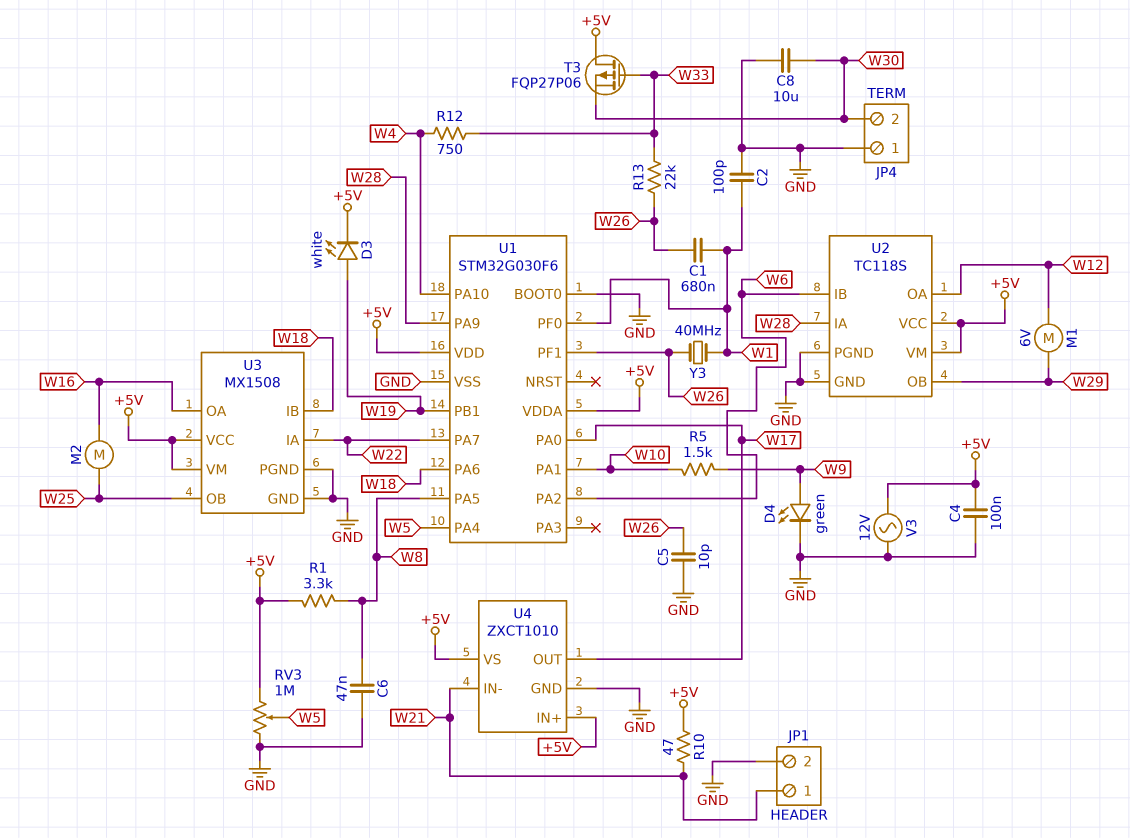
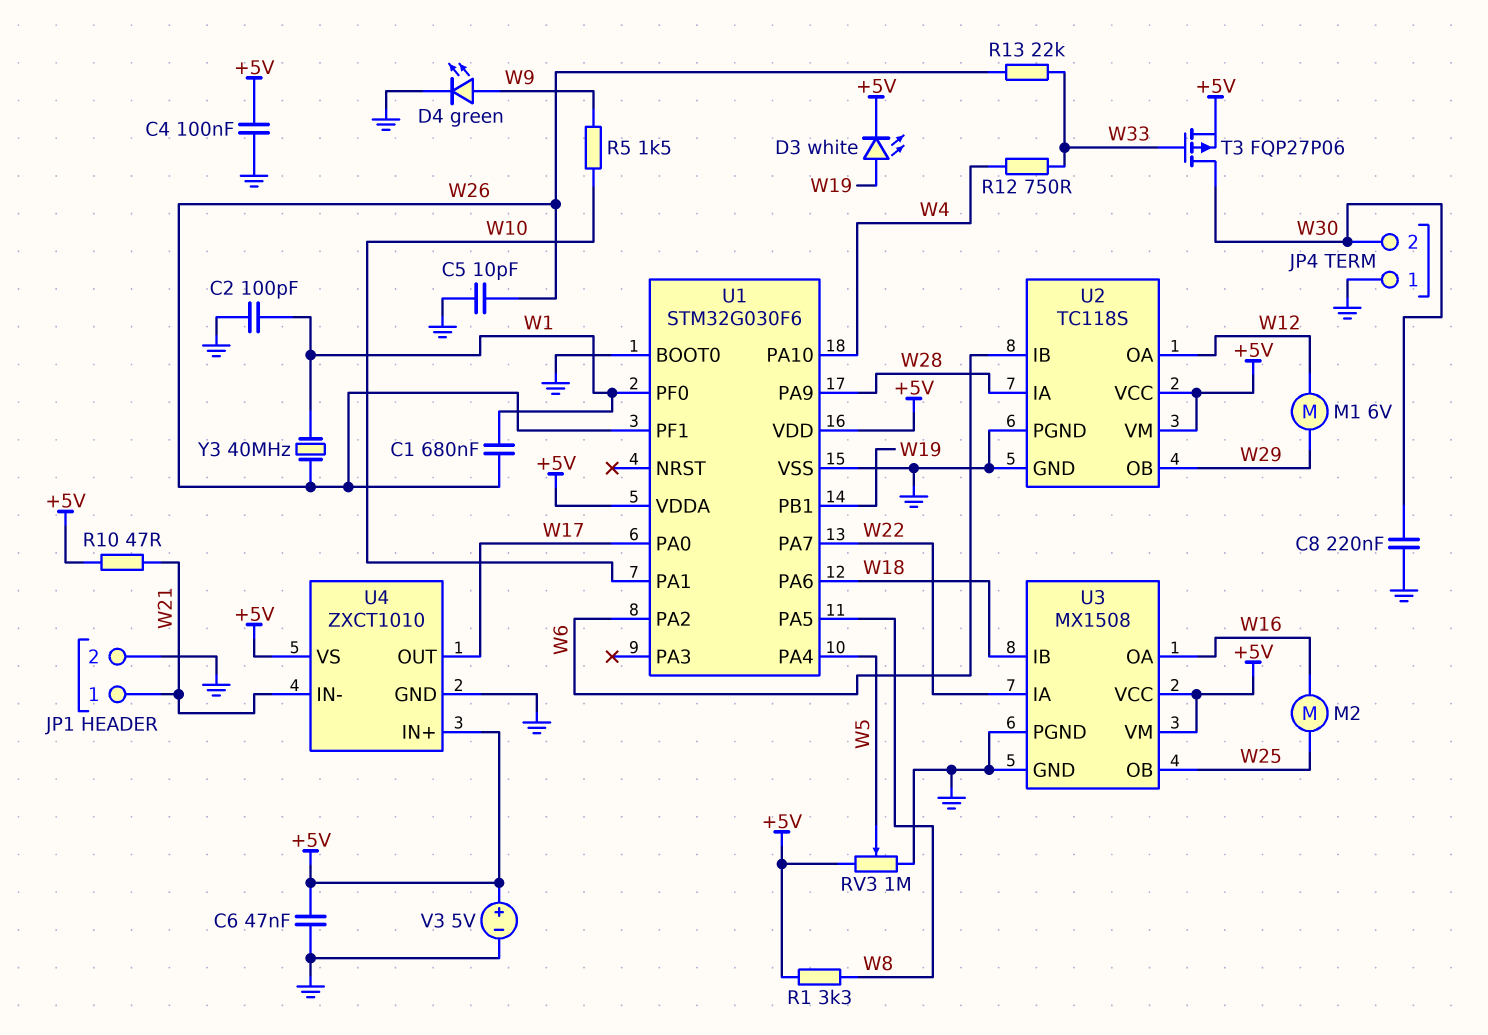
C6: 47nF (GND, W8) -> 47nF (+5V, GND)
C8: 10uF (GND, W30) -> 220nF (GND, W30)
T3: PMOS FQP27P06 (G W33, D +5V, S W30) -> PMOS FQP27P06 (G W33, D W30, S +5V)
V3: AC 12V (+5V, GND) -> 5V (plus +5V, minus GND)

